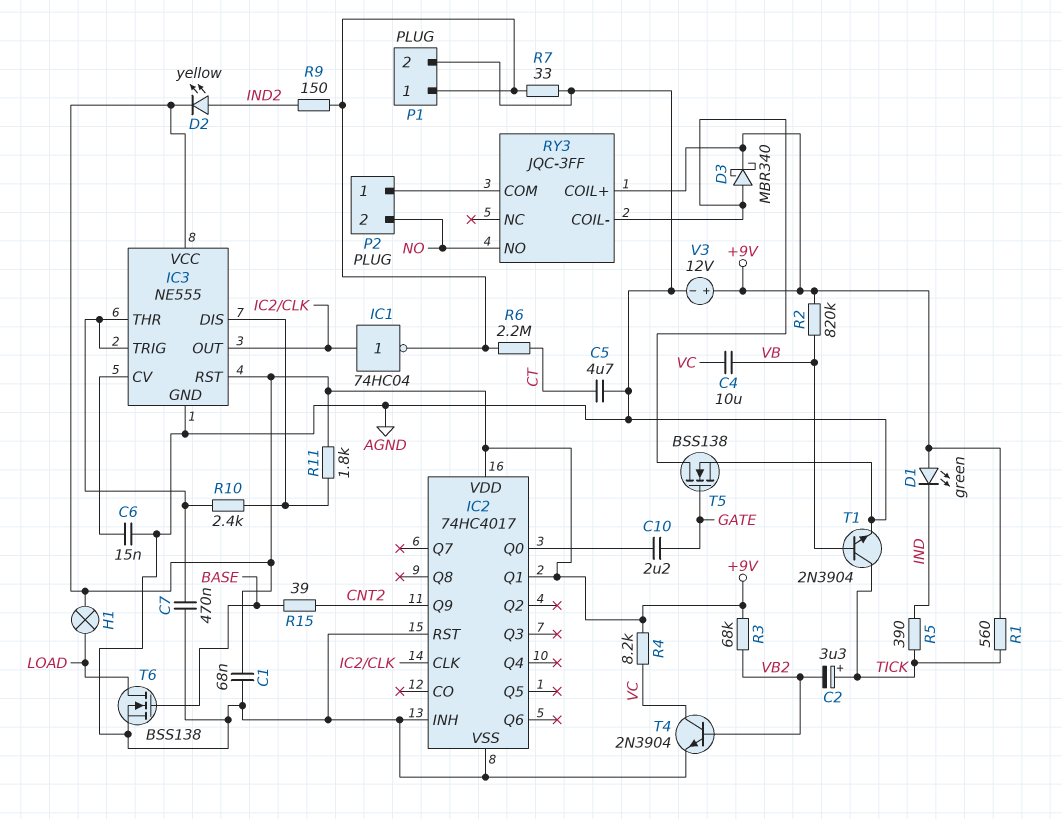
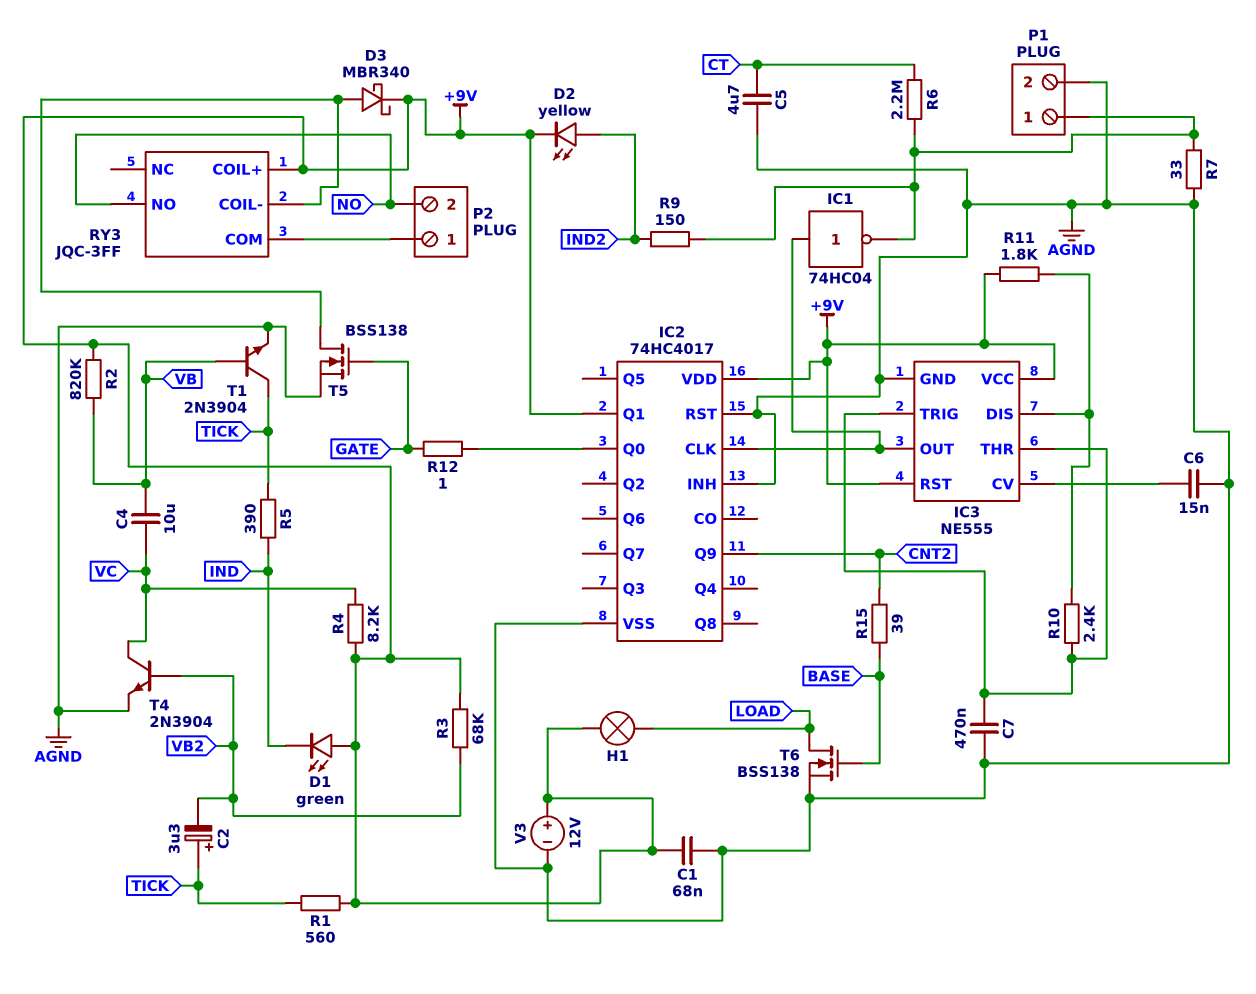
C10: 2.2uF (GATE, IC2/Q0) -> none
R12: none -> 1 (GATE, IC2/Q0)

